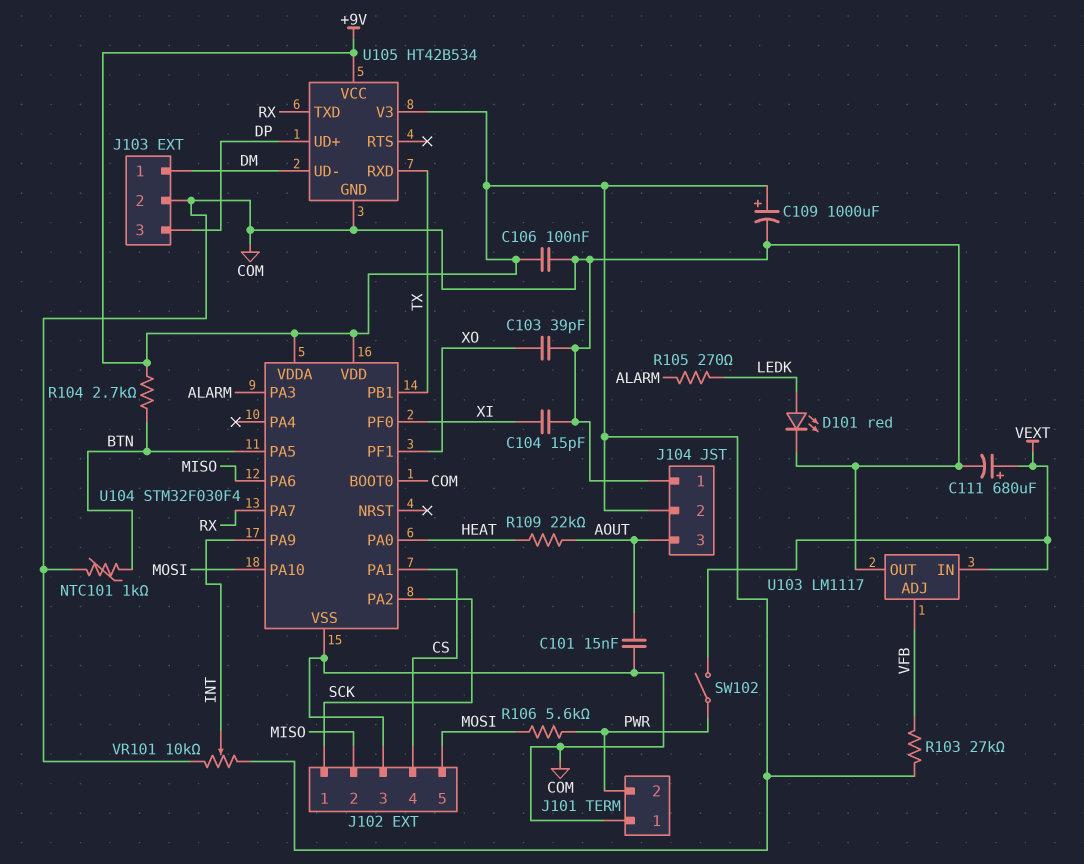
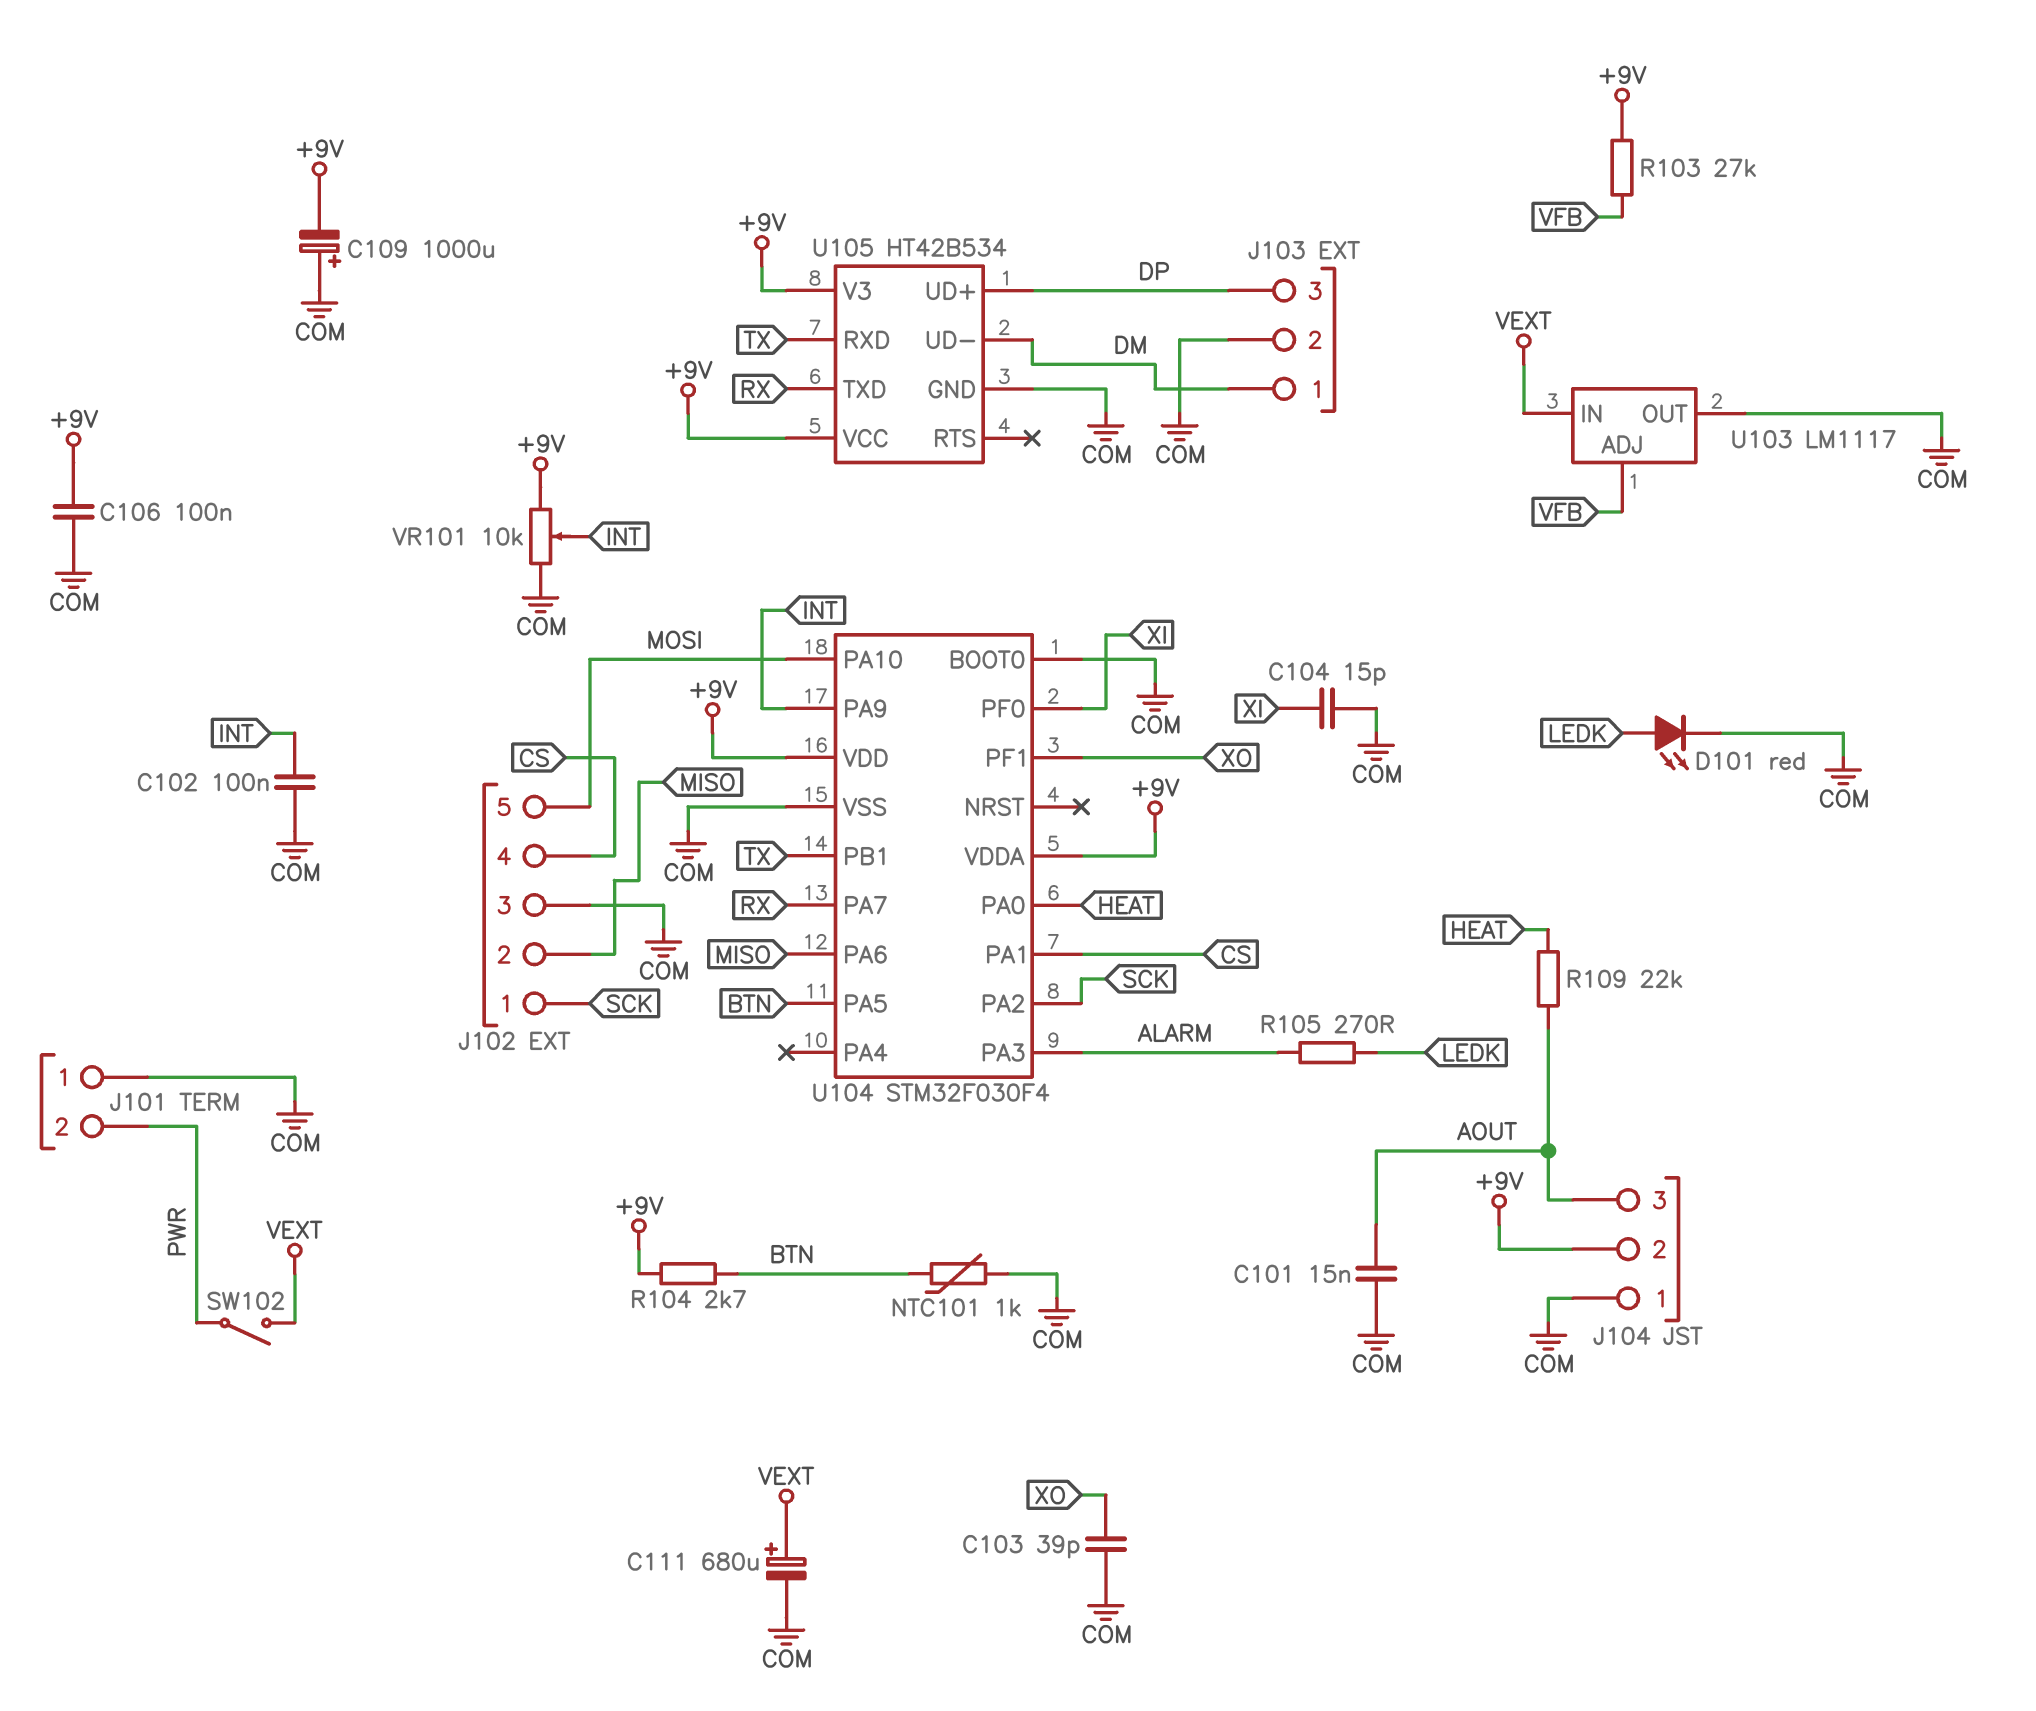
C102: none -> 100nF (COM, INT)
C109: 1000uF (plus +9V, minus COM) -> 1000uF (plus COM, minus +9V)
R106: 5.6k (MOSI, PWR) -> none

